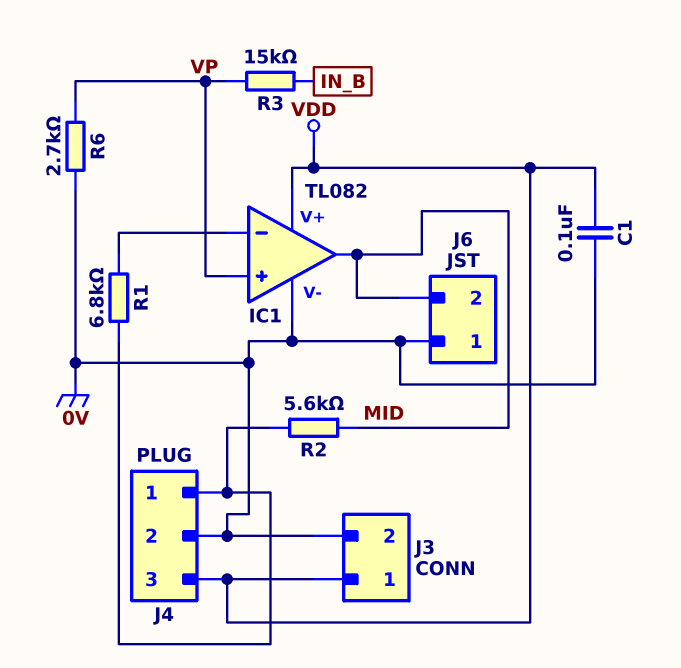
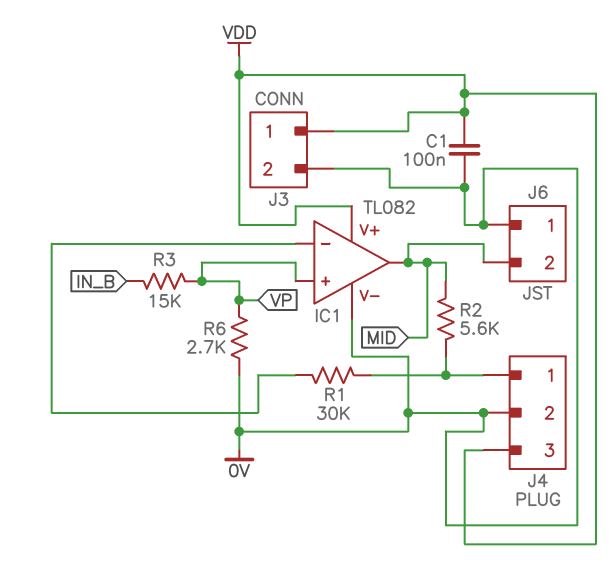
R1: 6.8k (IC1/in-, J4/1) -> 30k (IC1/in-, J4/1)

